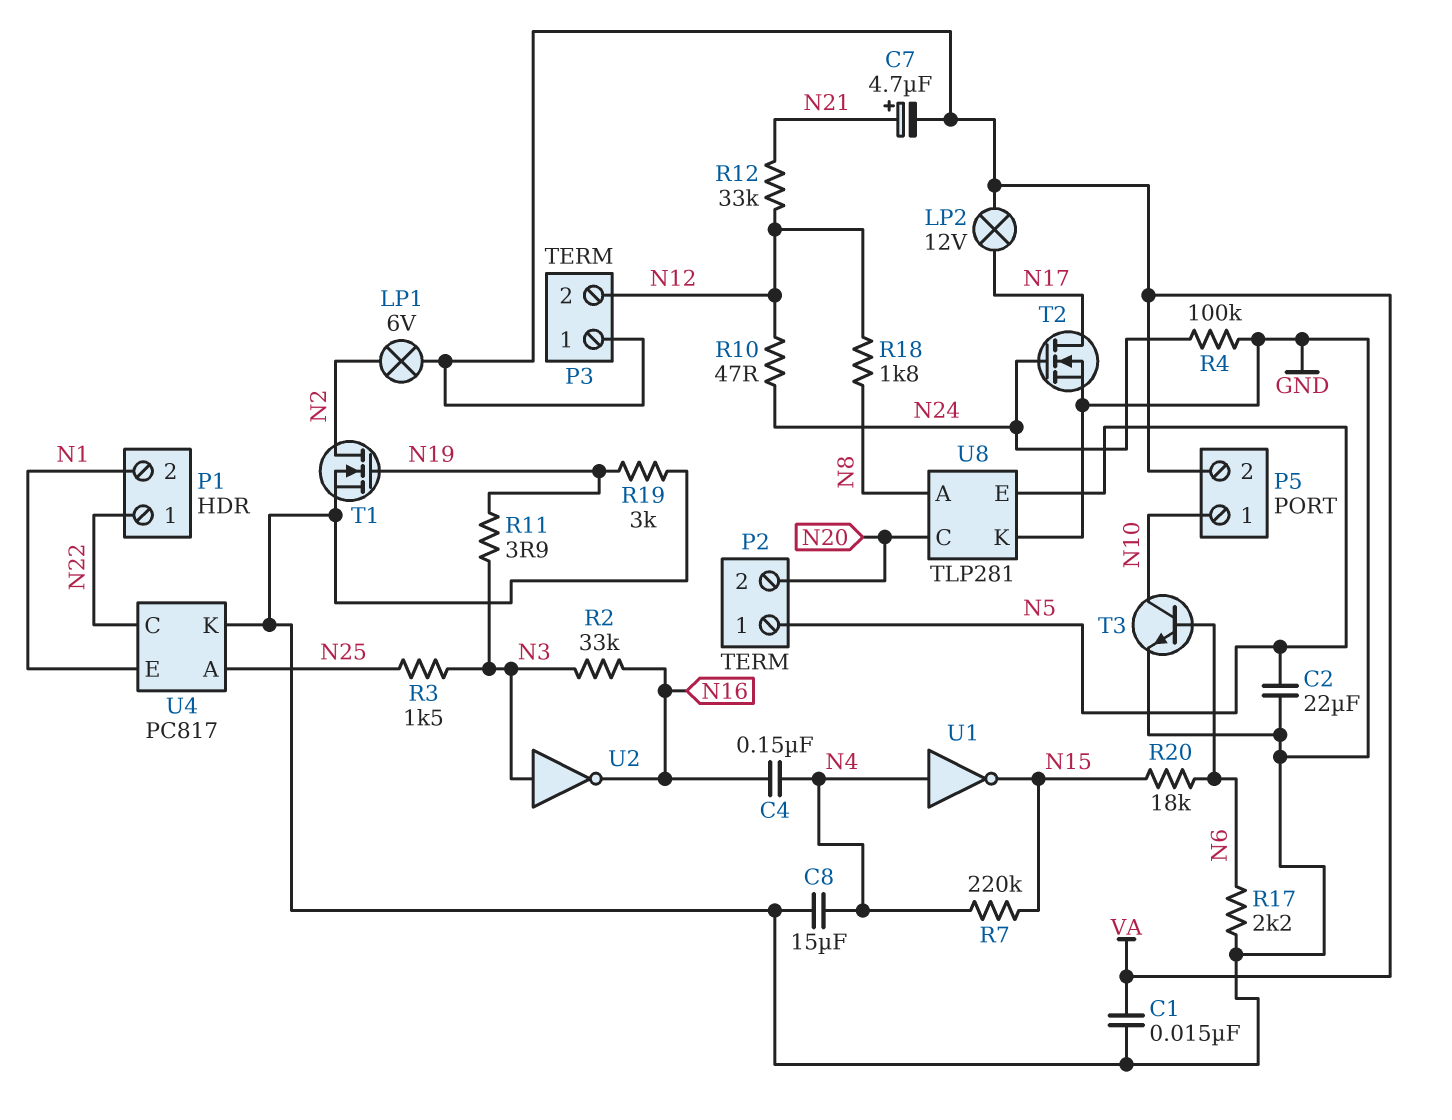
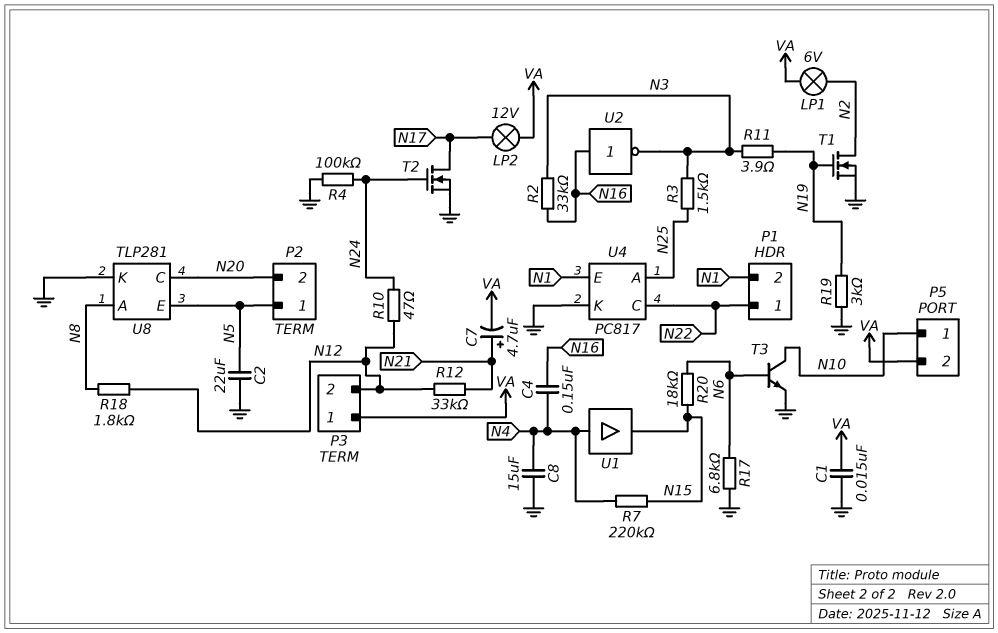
R17: 2.2k (GND, N6) -> 6.8k (GND, N6)
U1: NOT (in N4, out N15) -> buffer (in N4, out N15)
U2: NOT (in N3, out N16) -> NOT (in N16, out N3)

